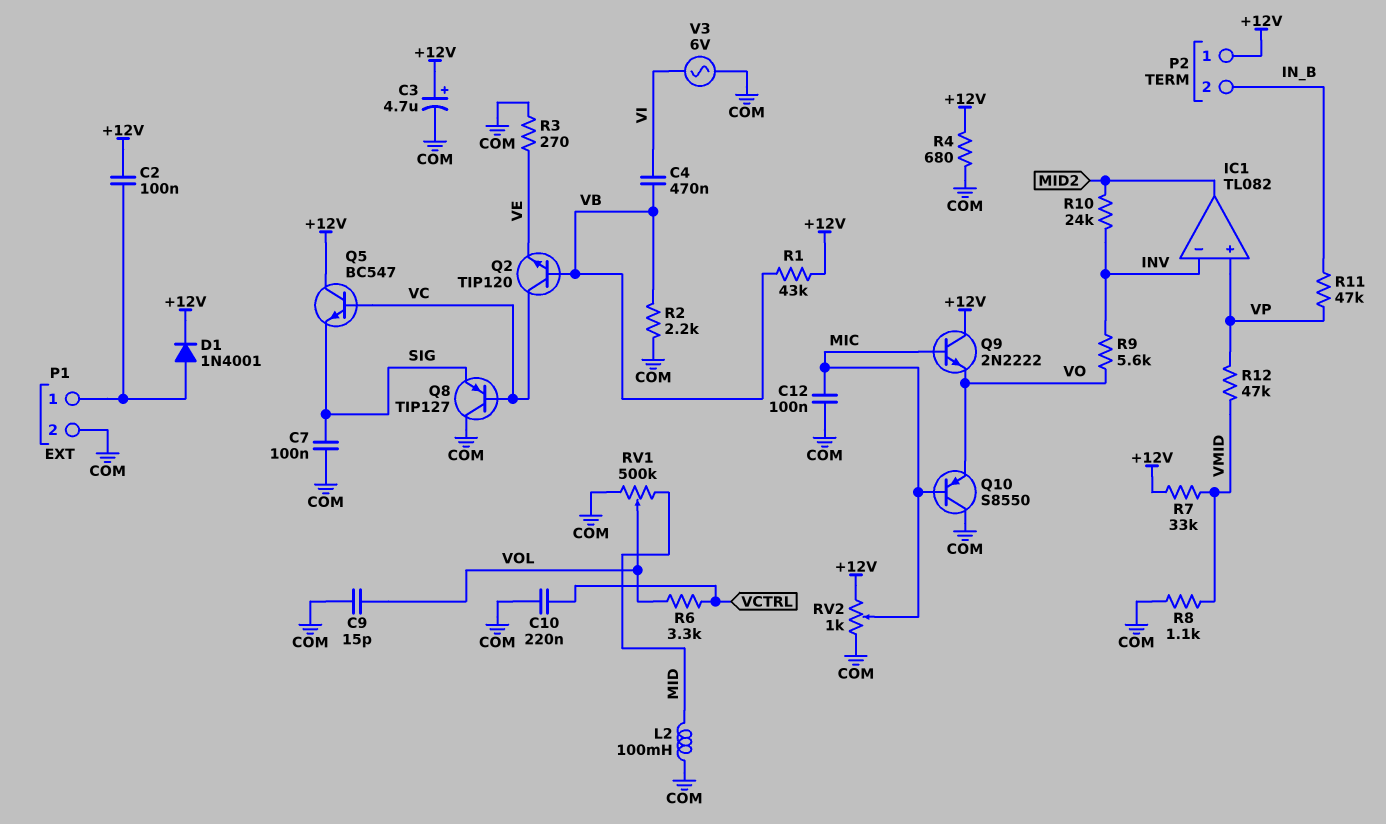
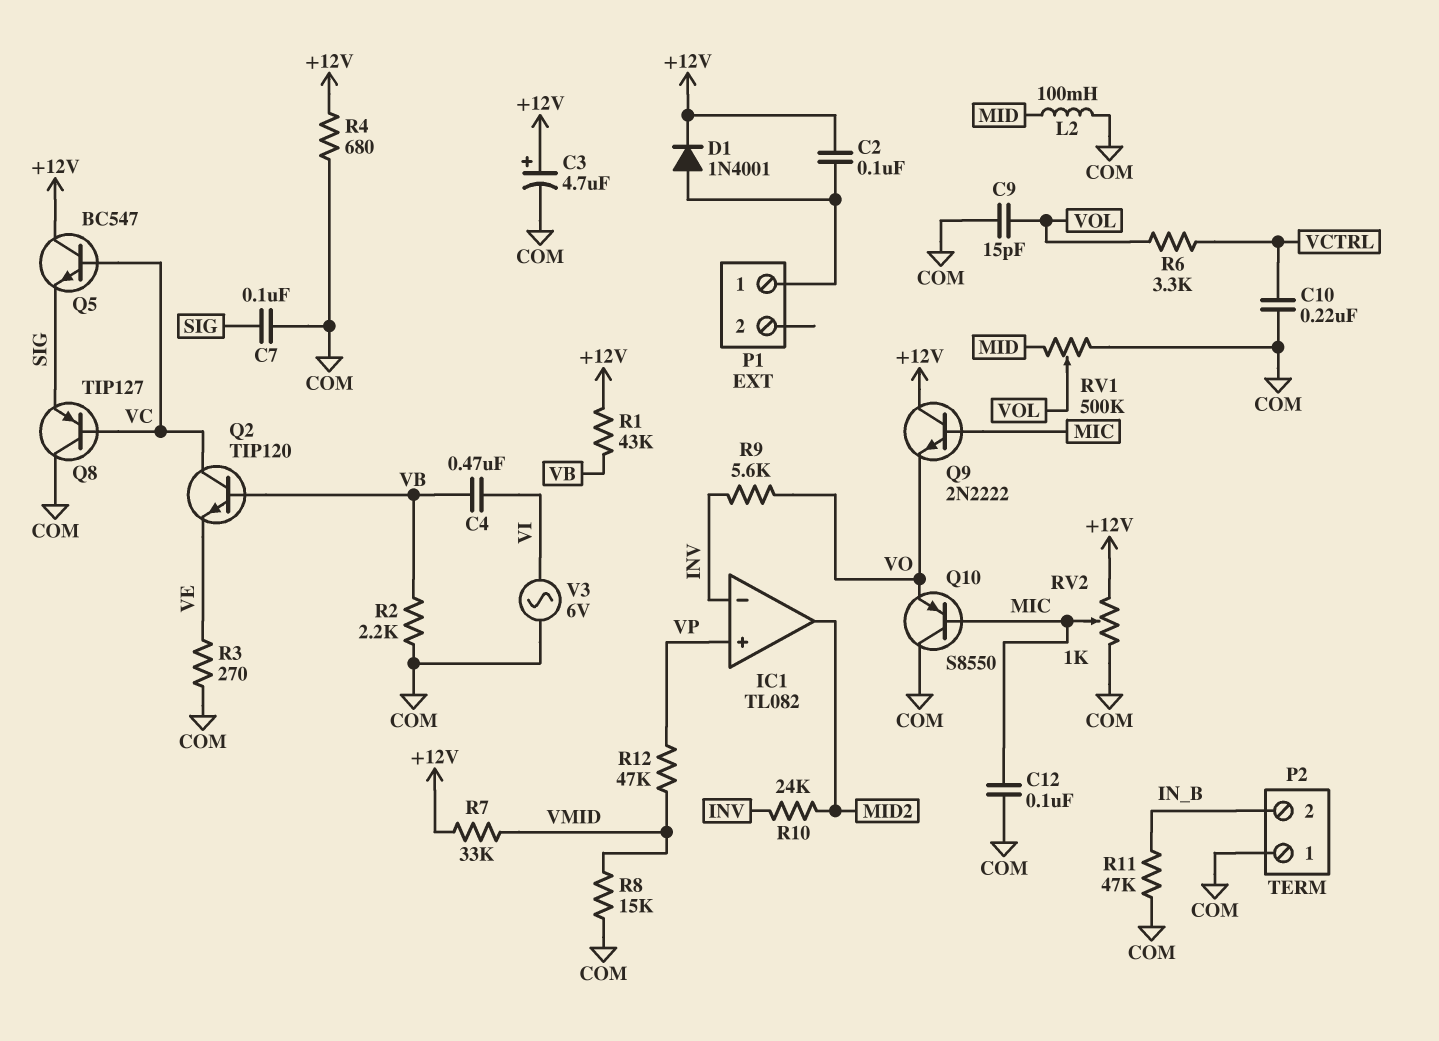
P1 pin 2: COM -> none
P2 pin 1: +12V -> COM
R8: 1.1k (COM, VMID) -> 15k (COM, VMID)
R11: 47k (IN_B, VP) -> 47k (COM, IN_B)

